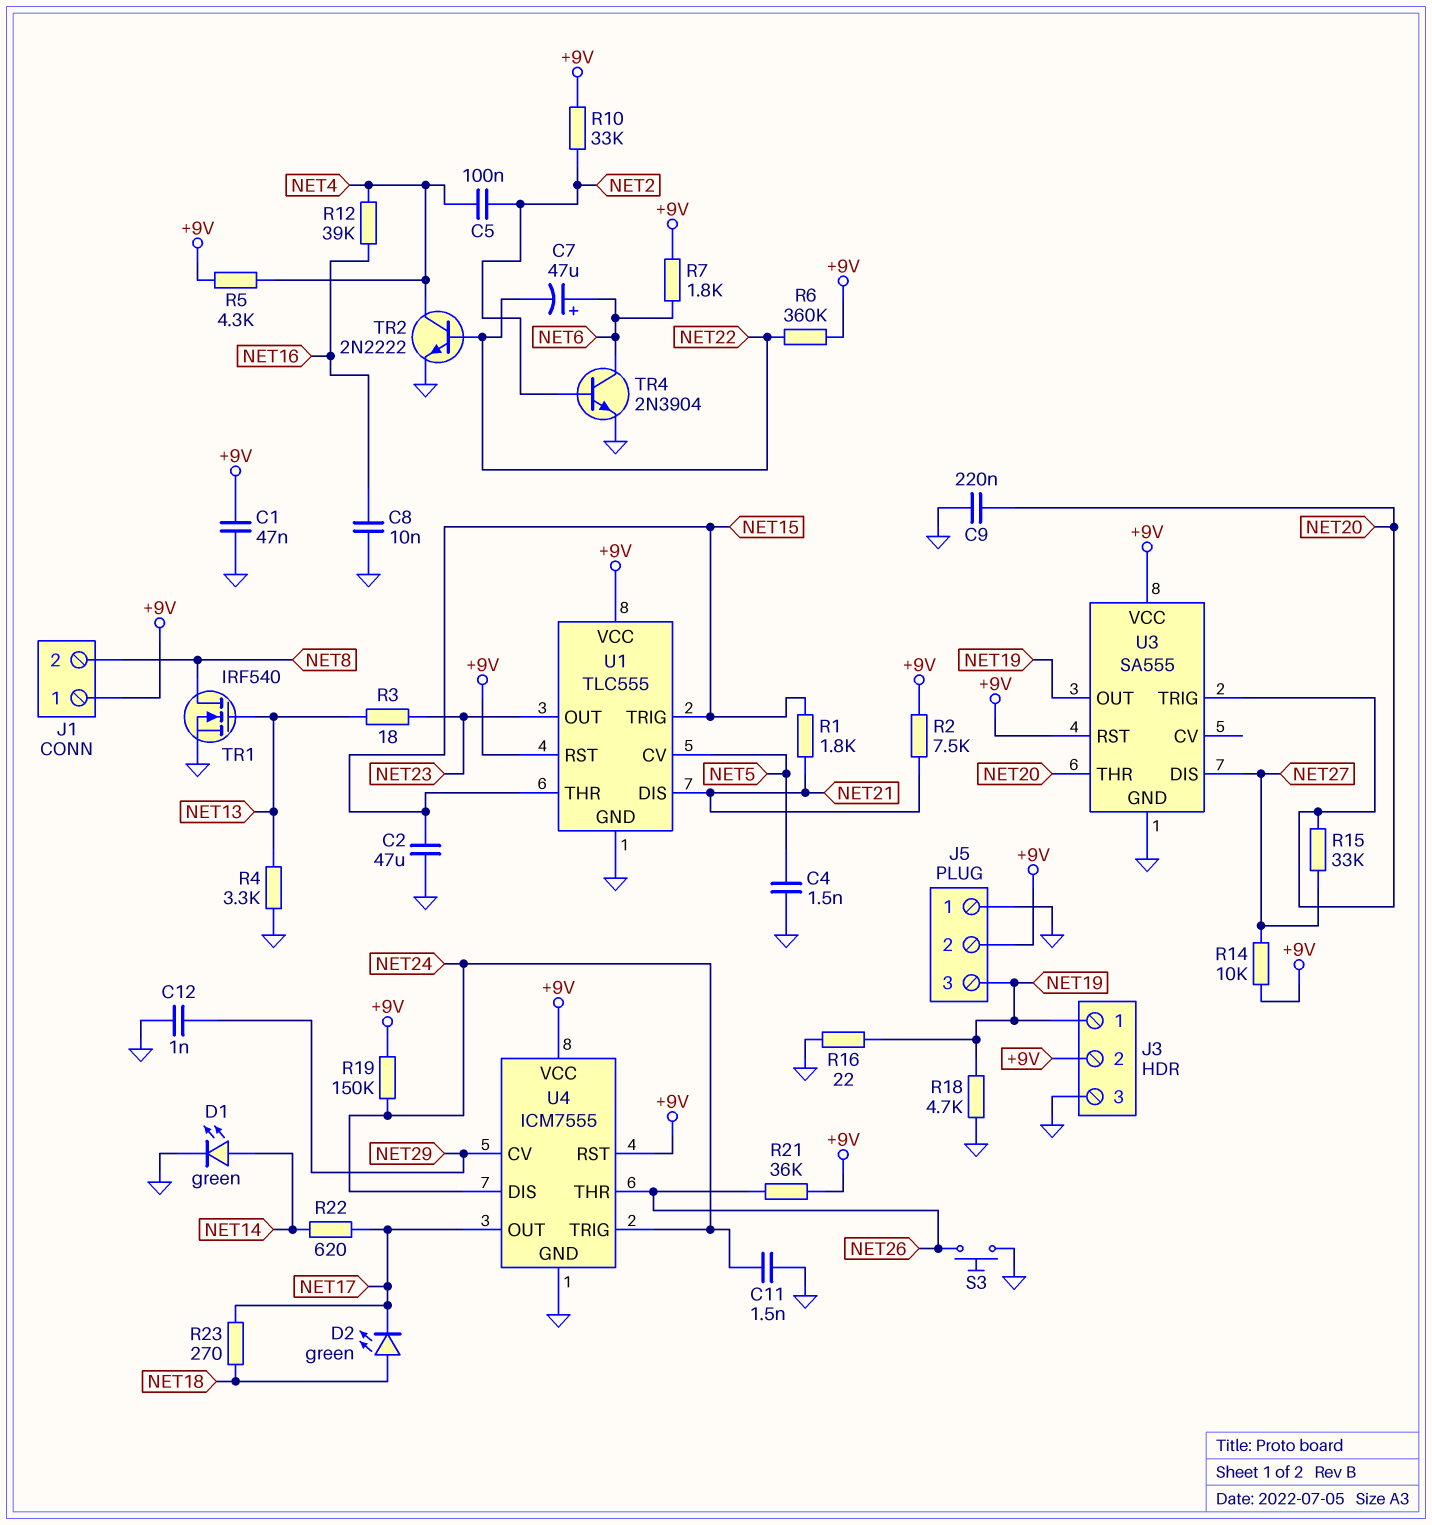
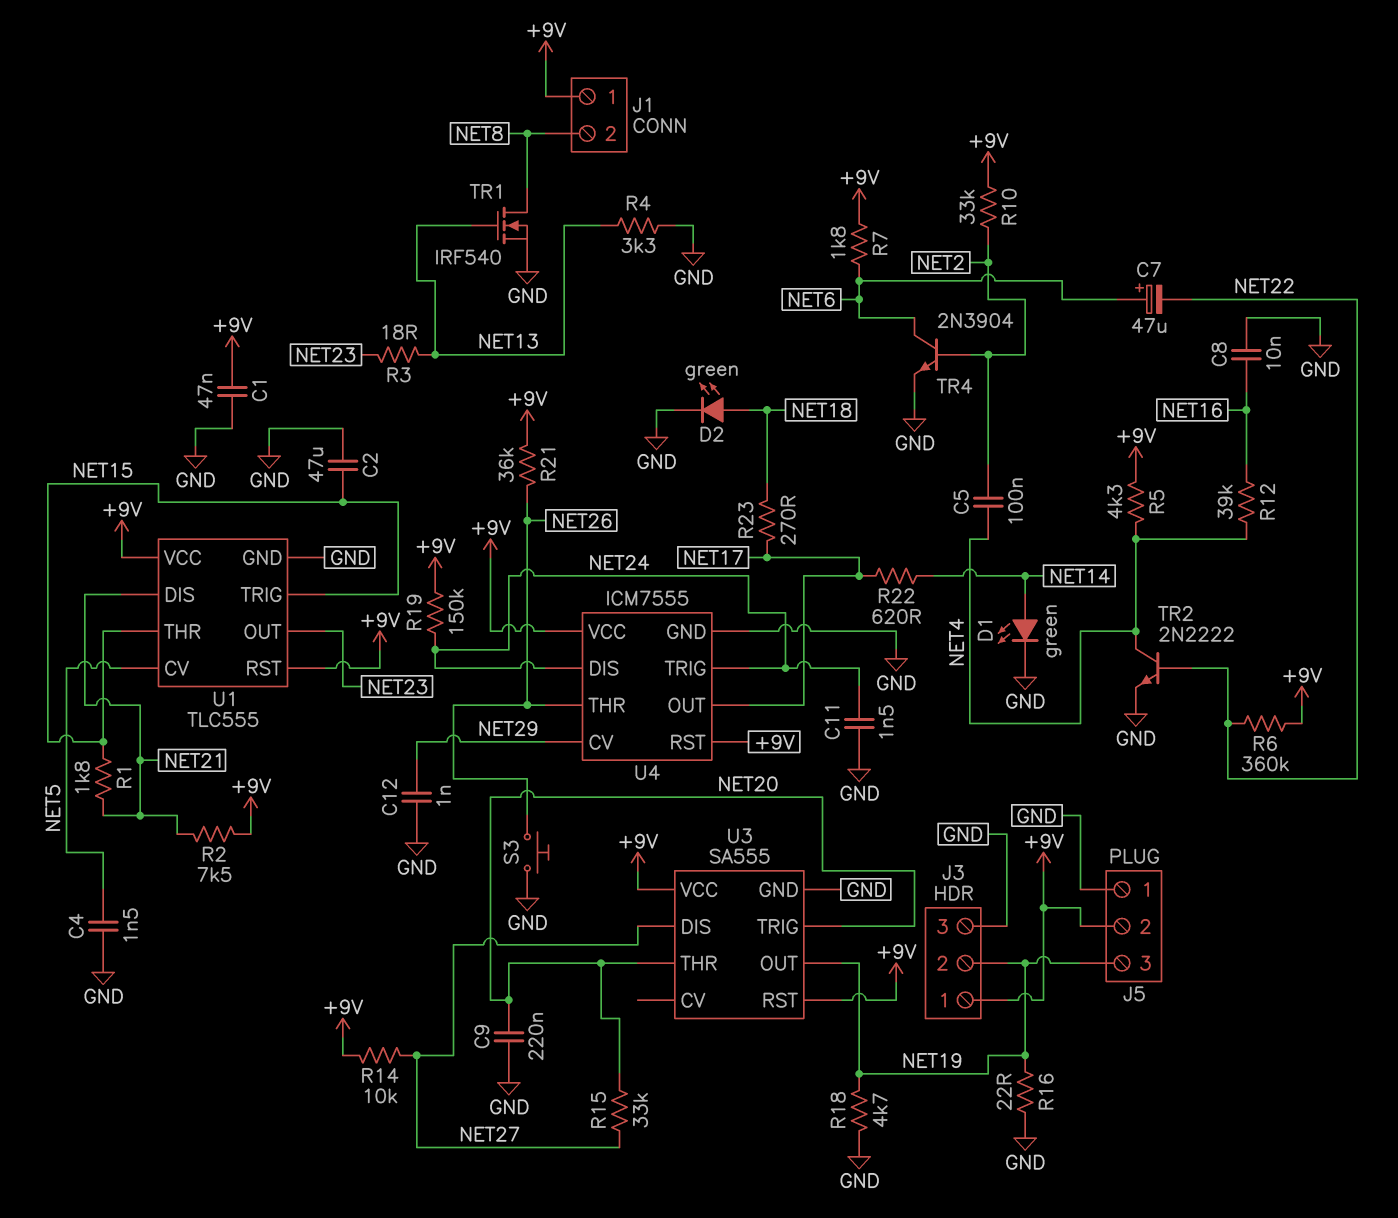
D2: LED green (A NET18, K NET17) -> LED green (A NET18, K GND)
J3 pin 1: NET19 -> +9V
J3 pin 2: +9V -> NET19

